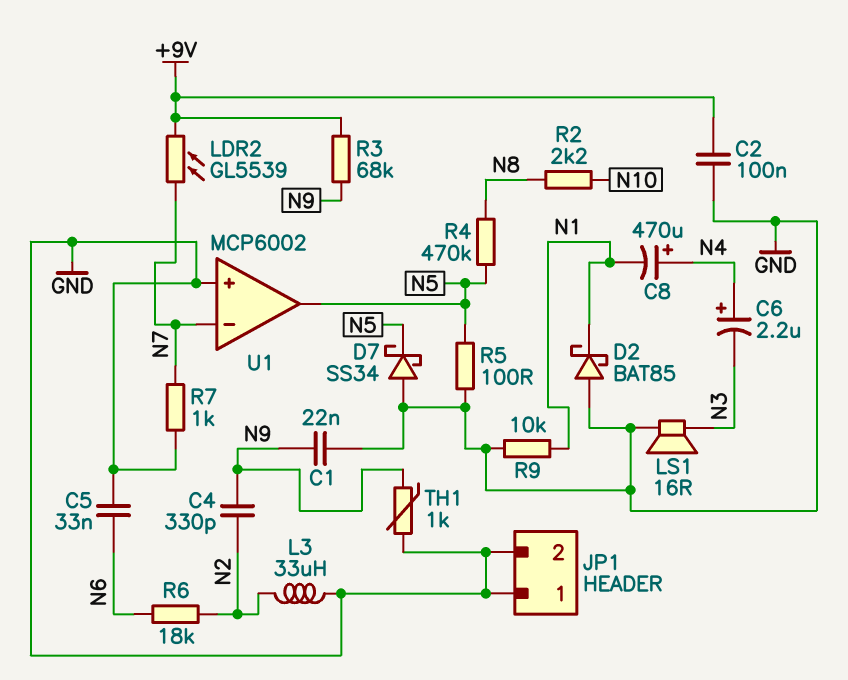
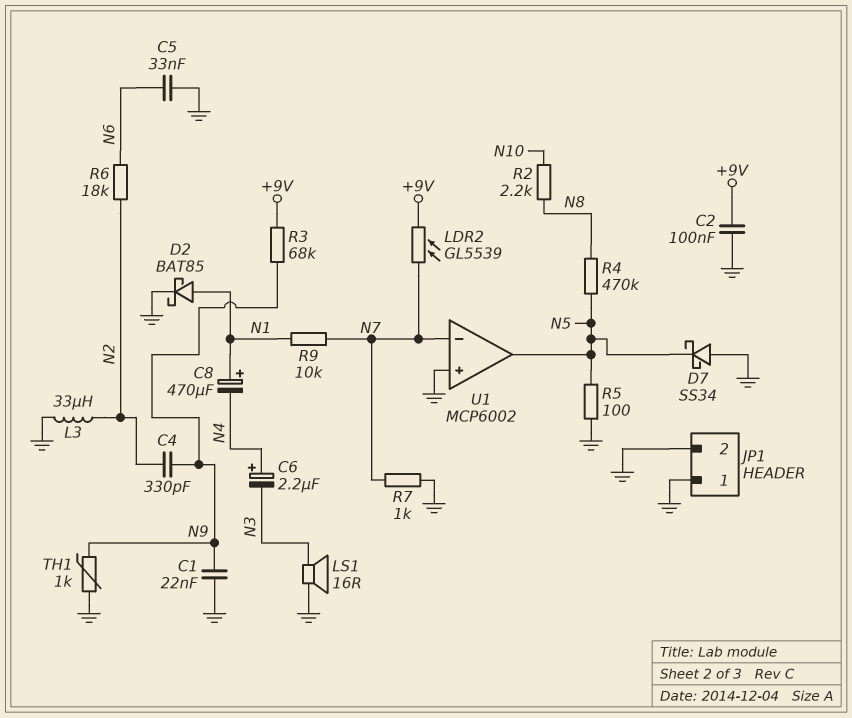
C8: 470uF (plus N4, minus N1) -> 470uF (plus N1, minus N4)
D2: schottky BAT85 (A GND, K N1) -> schottky BAT85 (A N1, K GND)
R9: 10k (GND, N1) -> 10k (N1, N7)

